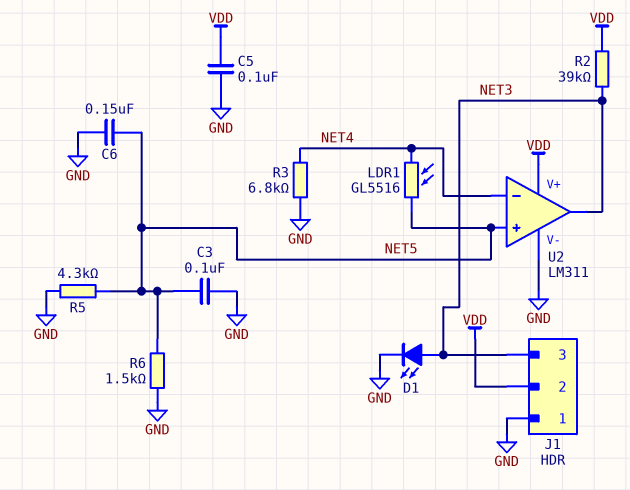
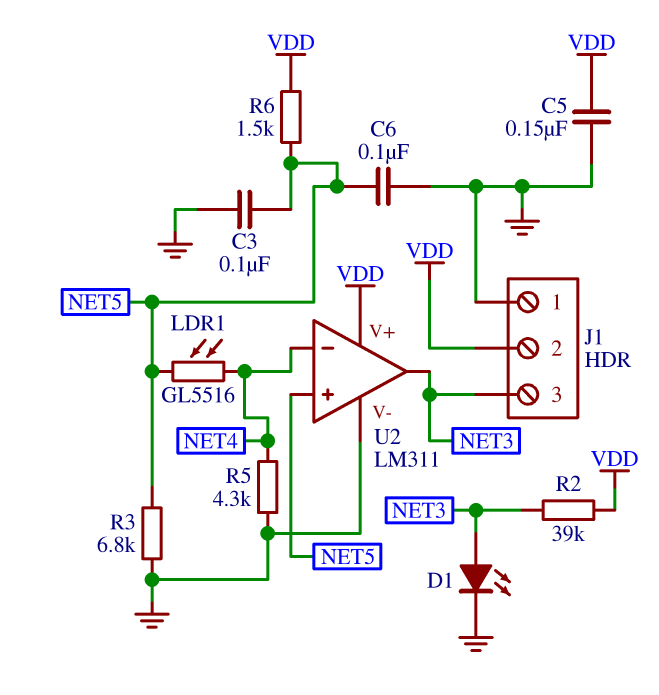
C5: 100nF (GND, VDD) -> 150nF (GND, VDD)
C6: 150nF (GND, NET5) -> 100nF (GND, NET5)
R3: 6.8k (GND, NET4) -> 6.8k (GND, NET5)
R5: 4.3k (GND, NET5) -> 4.3k (GND, NET4)
R6: 1.5k (GND, NET5) -> 1.5k (NET5, VDD)

